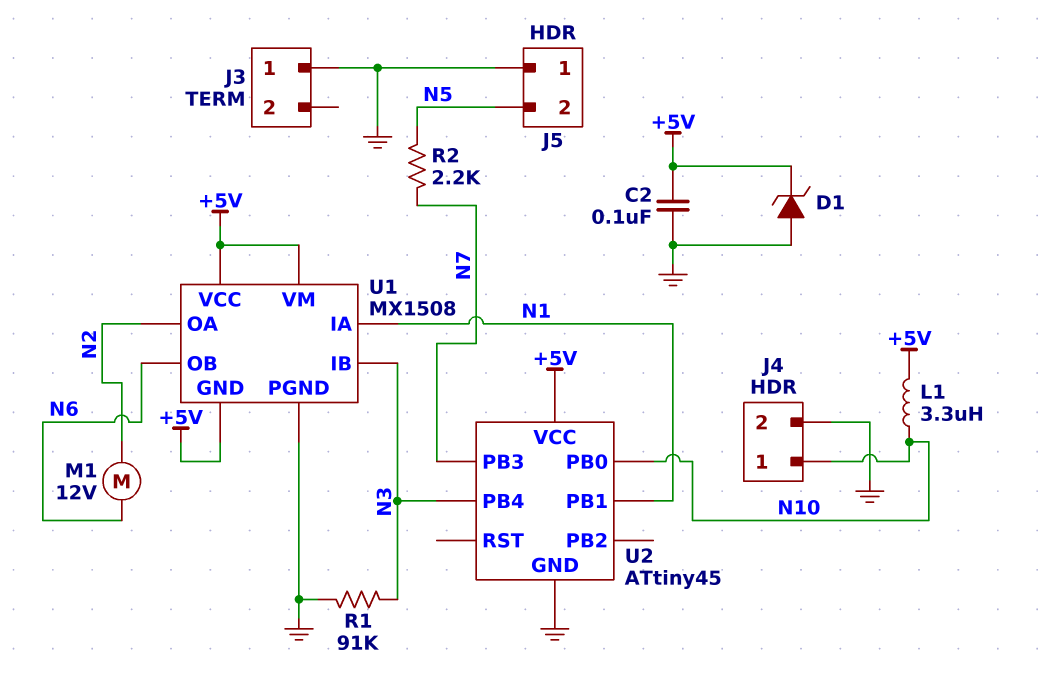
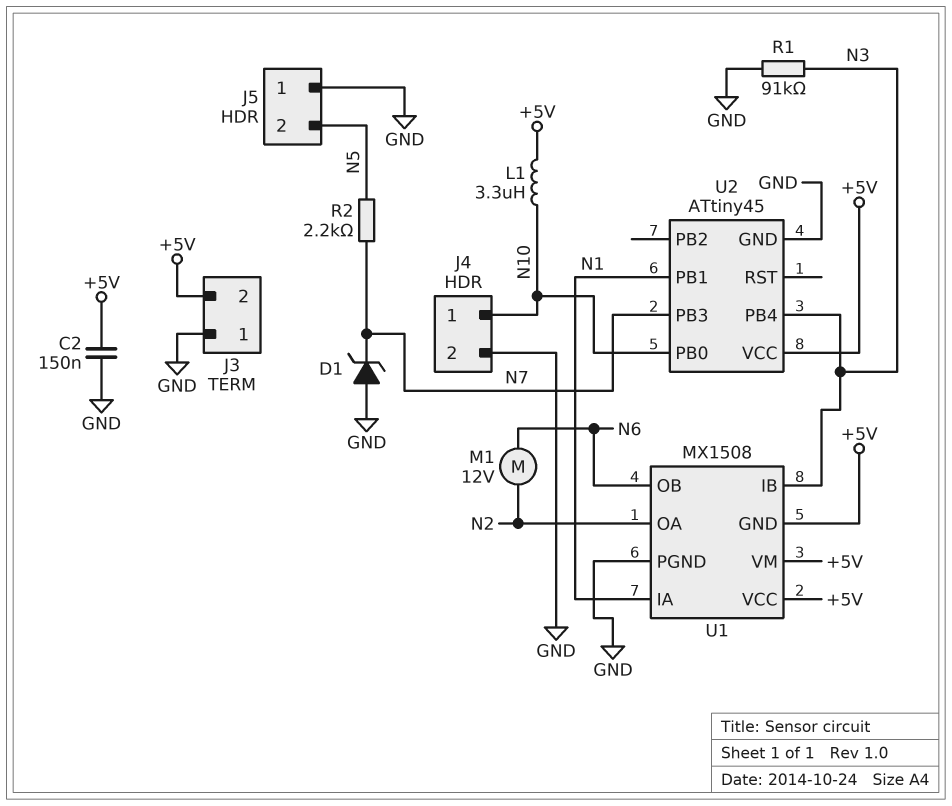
C2: 100nF (+5V, GND) -> 150nF (+5V, GND)
D1: zener (A GND, K +5V) -> zener (A GND, K N7)
J3 pin 2: none -> +5V

